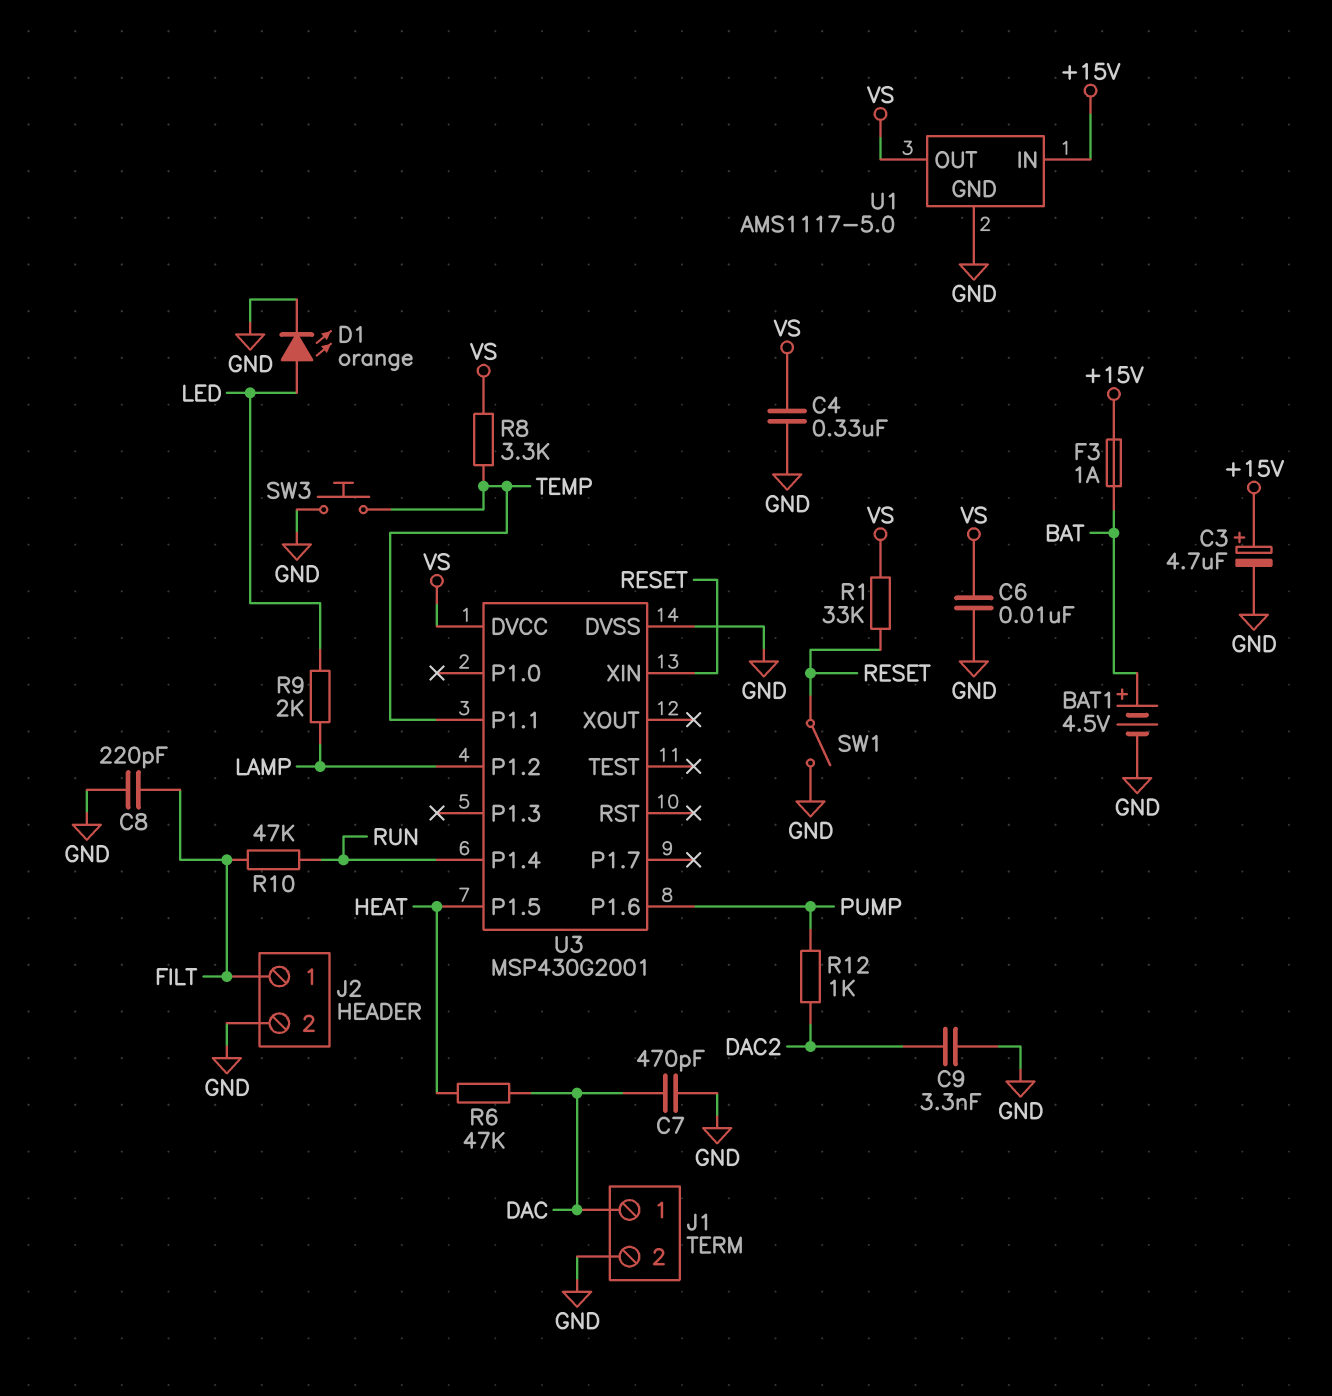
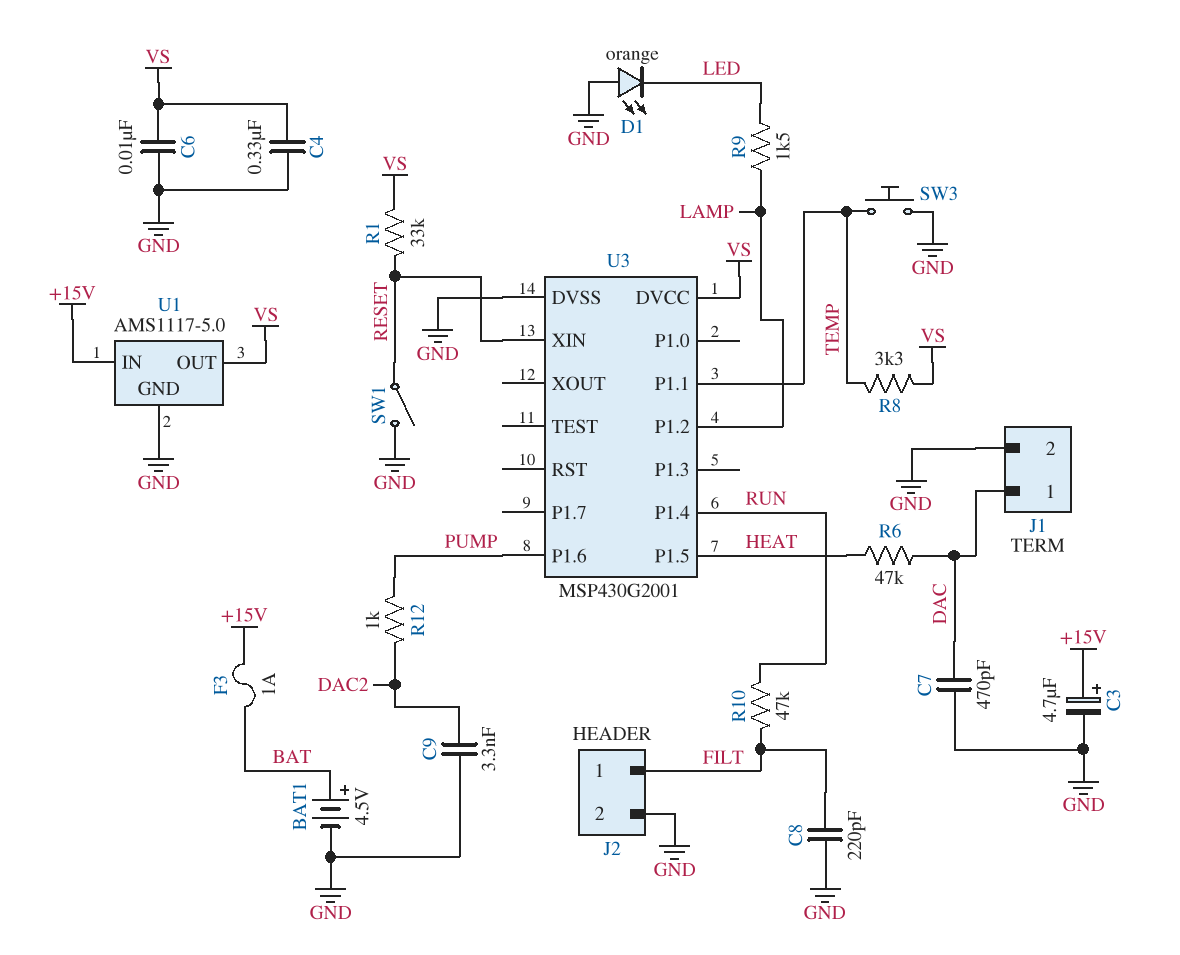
D1: LED orange (A LED, K GND) -> LED orange (A GND, K LED)
R9: 2k (LAMP, LED) -> 1.5k (LAMP, LED)

